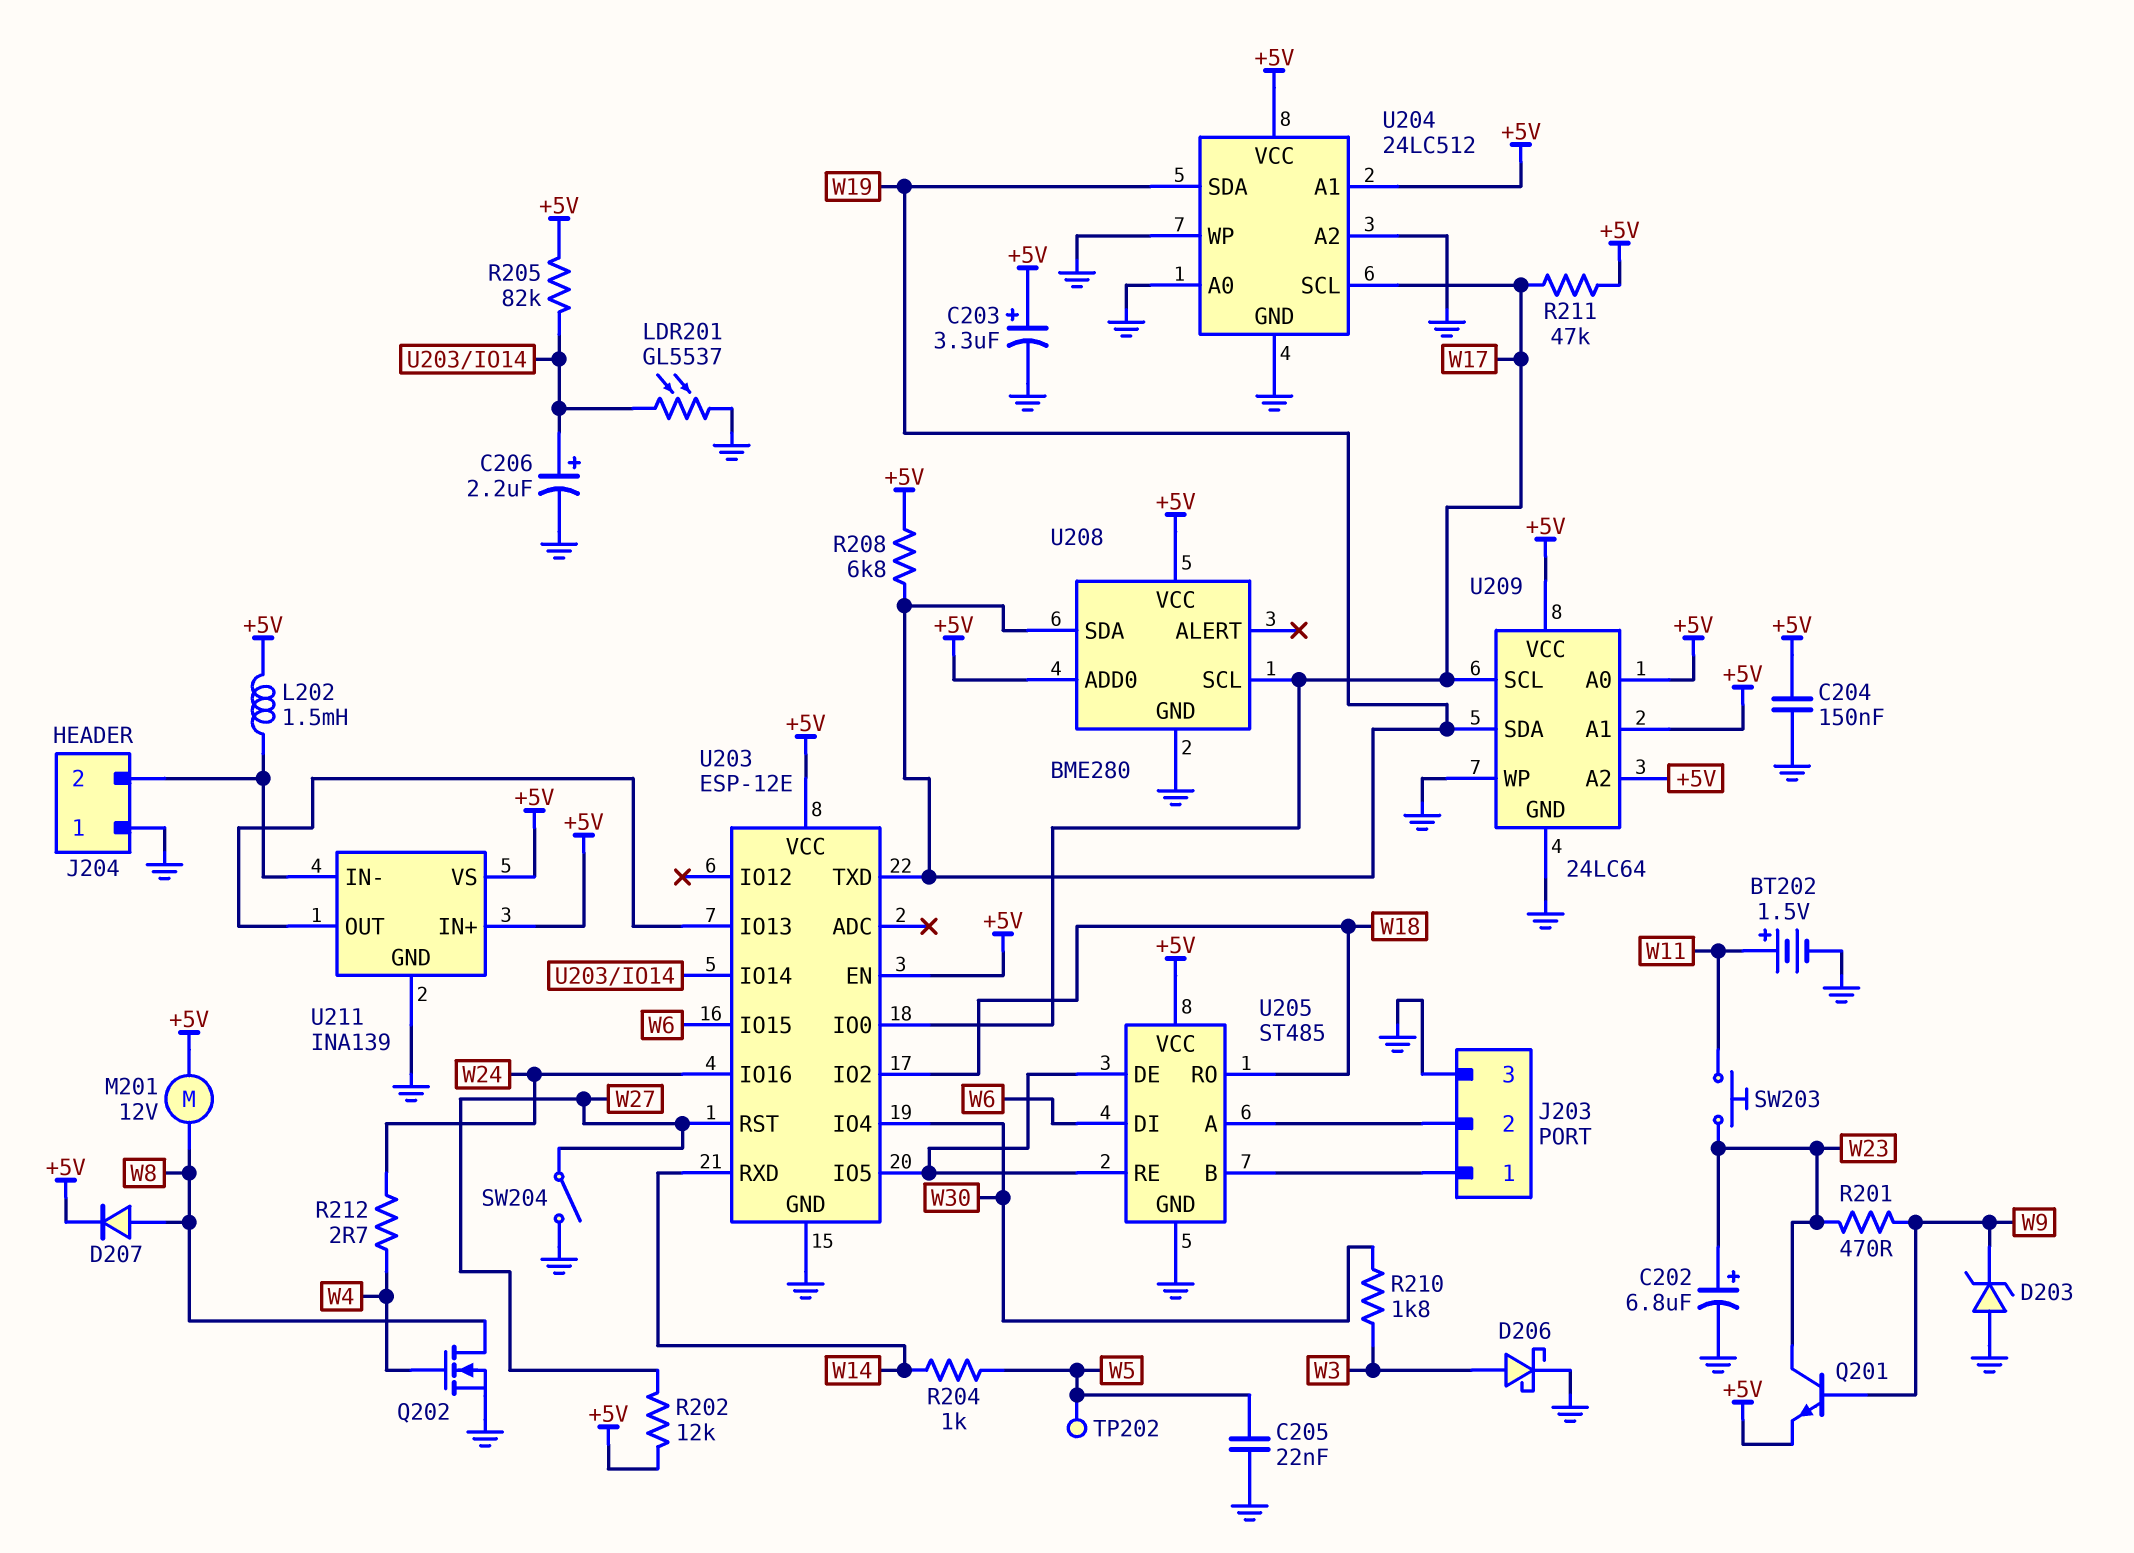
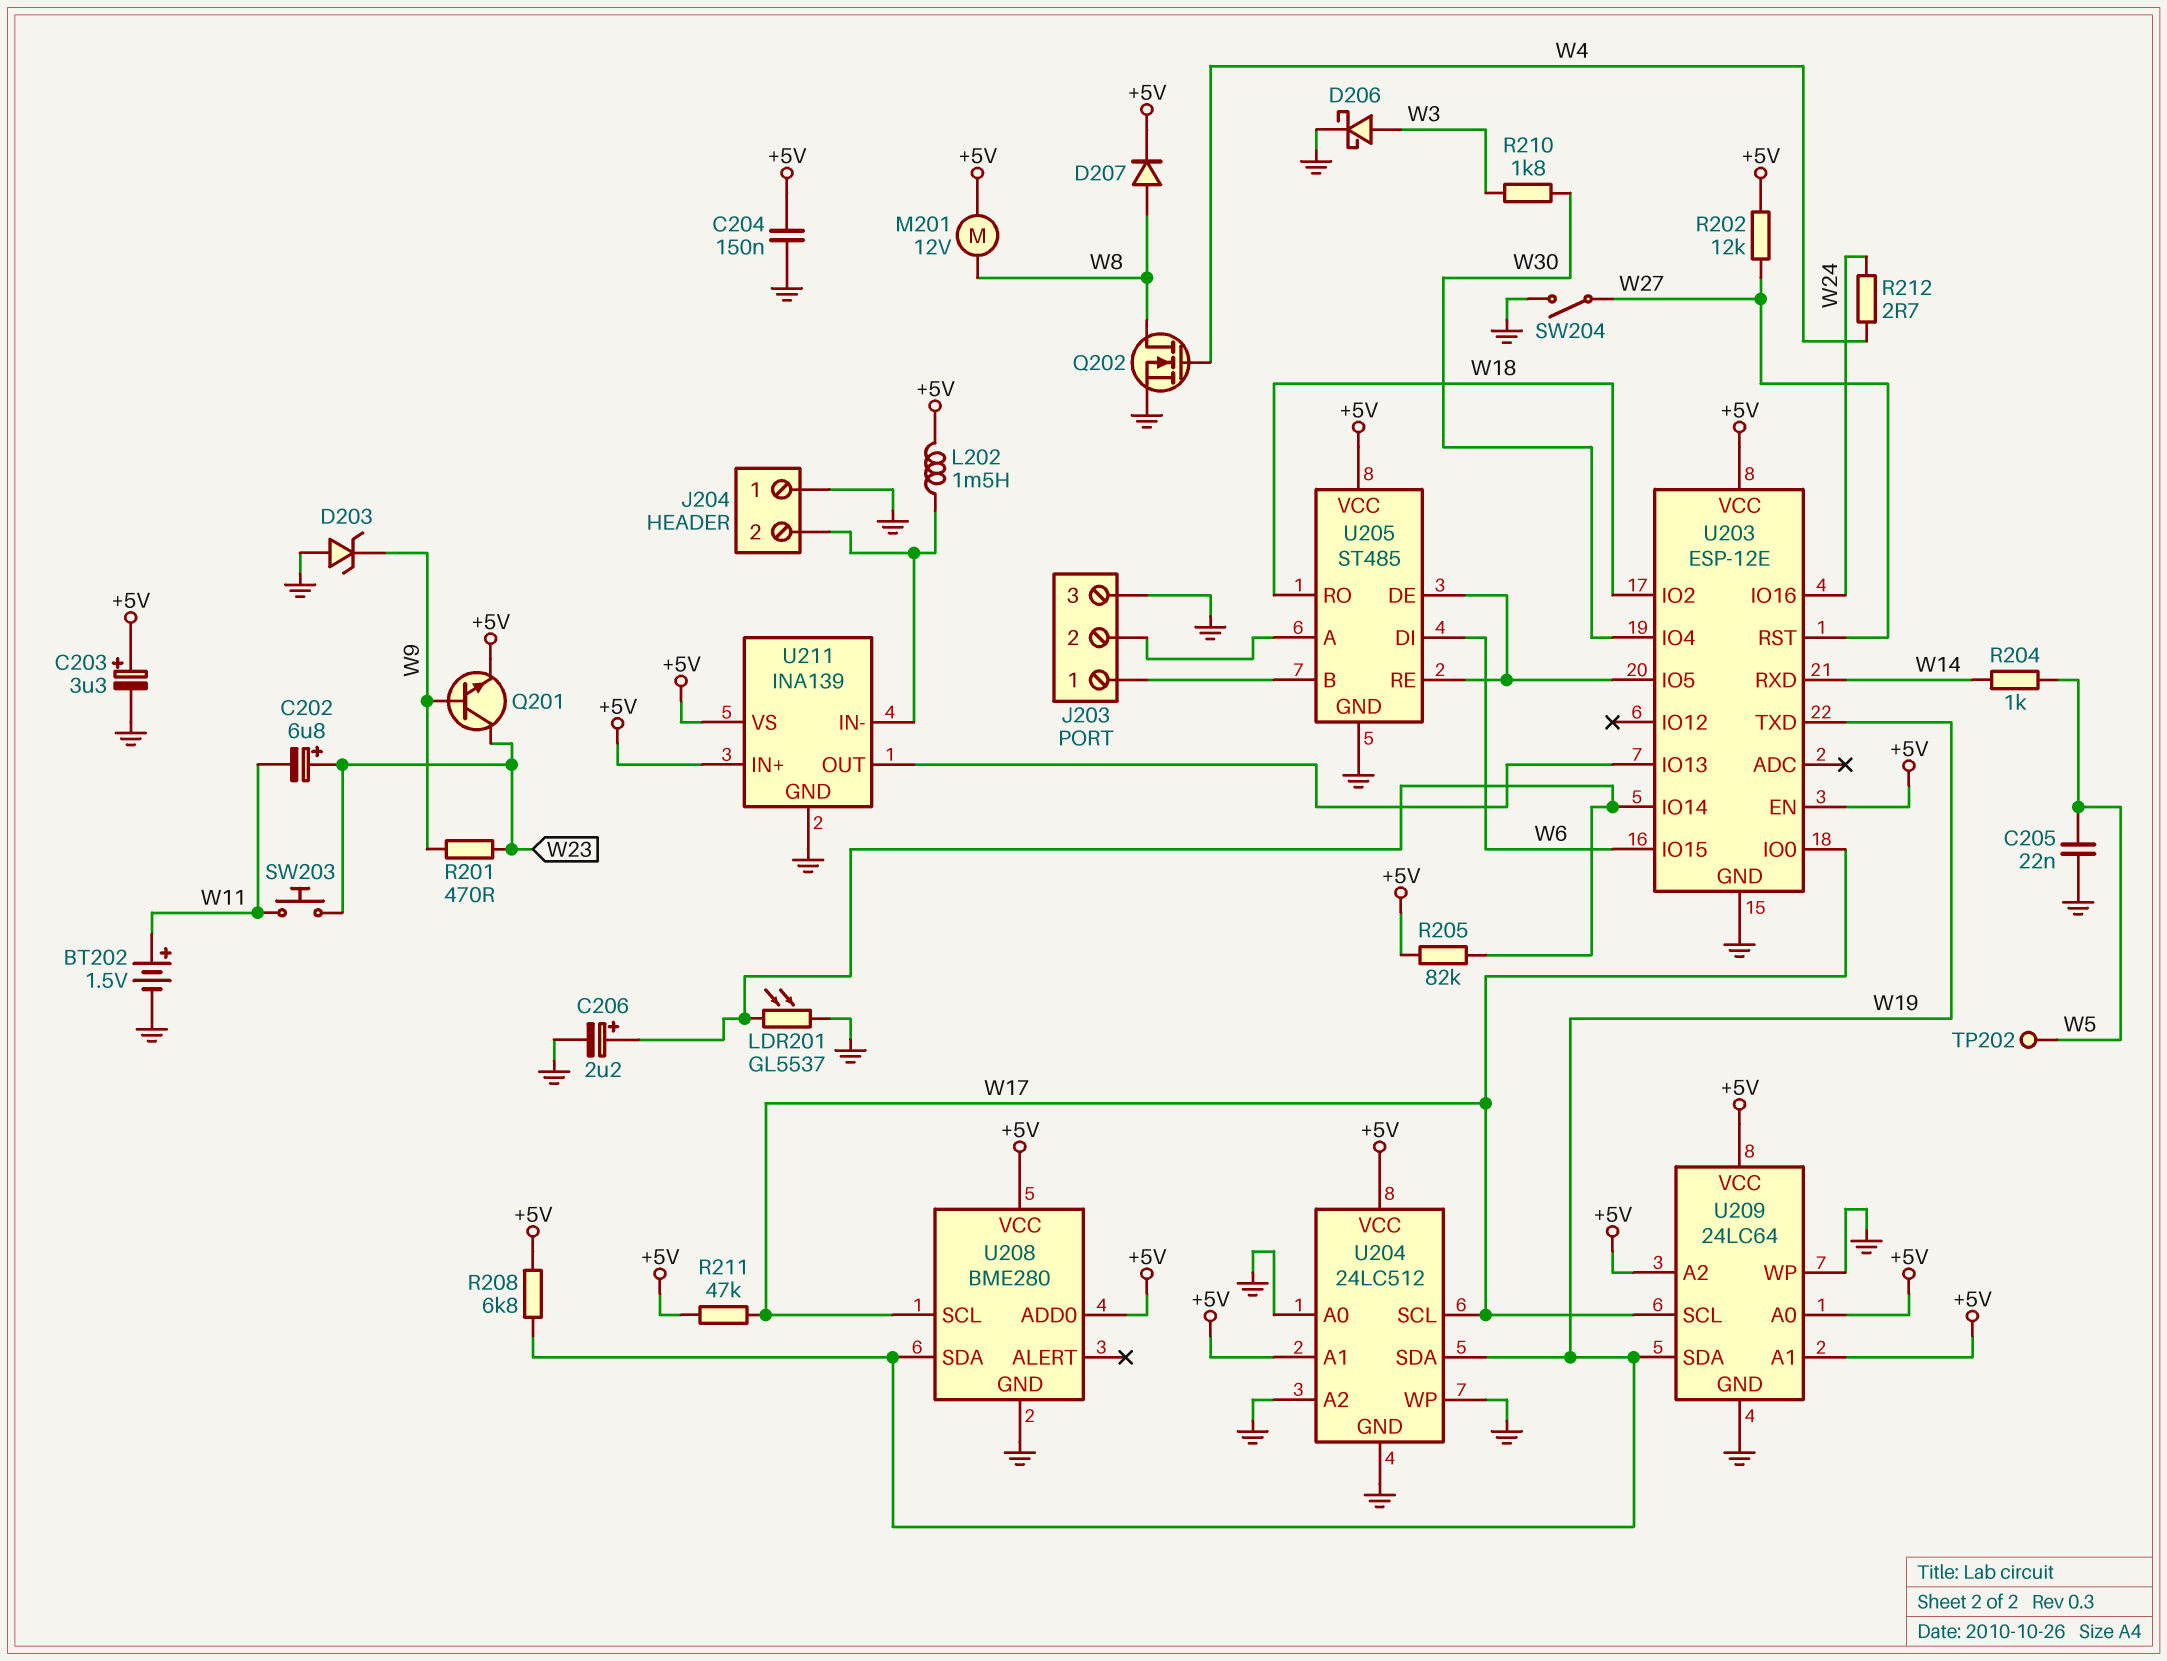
C202: 6.8uF (plus W23, minus GND) -> 6.8uF (plus W23, minus W11)

